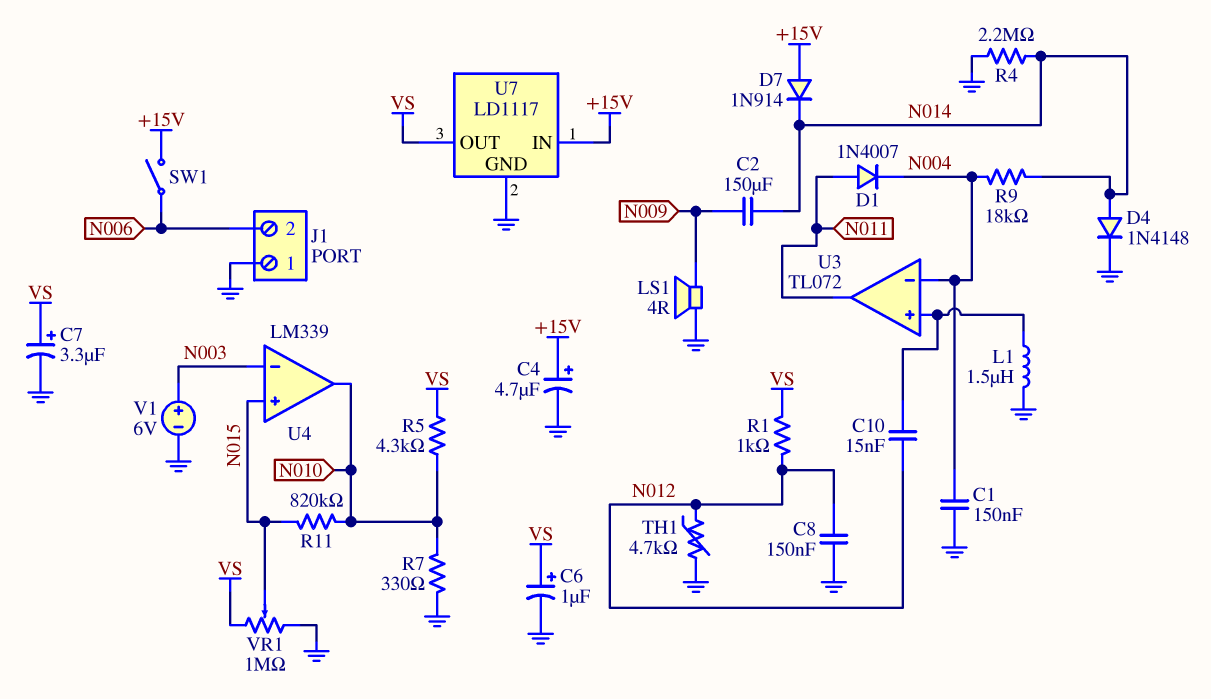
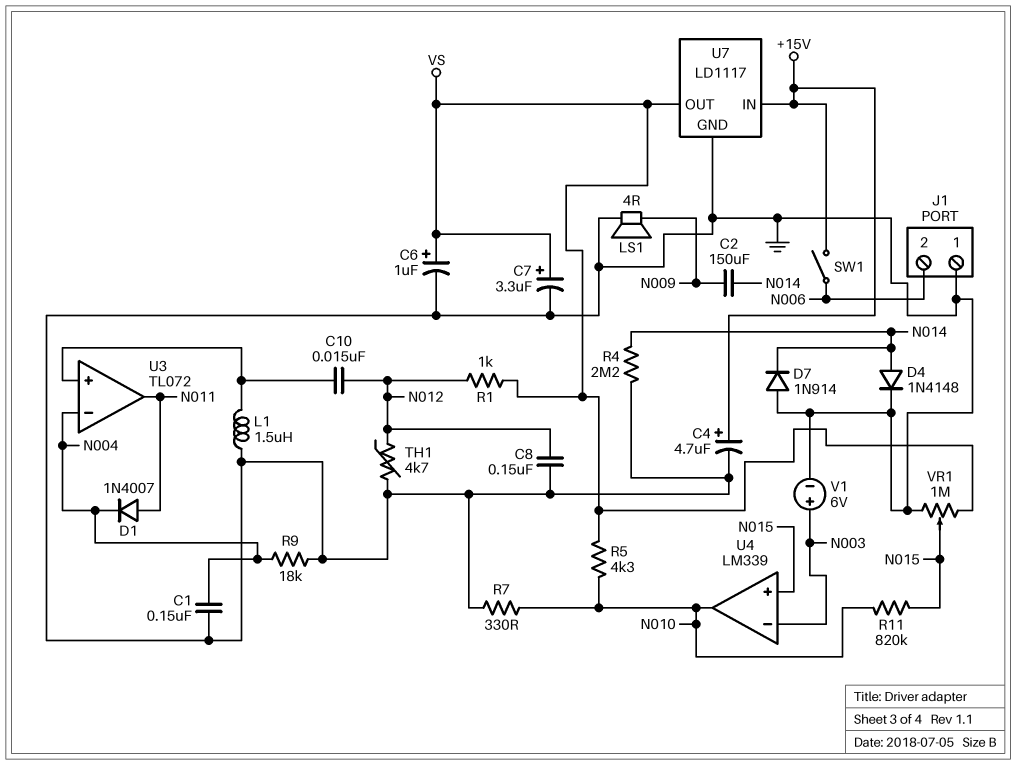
D7: diode 1N914 (A +15V, K N014) -> diode 1N914 (A GND, K N014)
R9: 18k (N004, N014) -> 18k (GND, N004)

